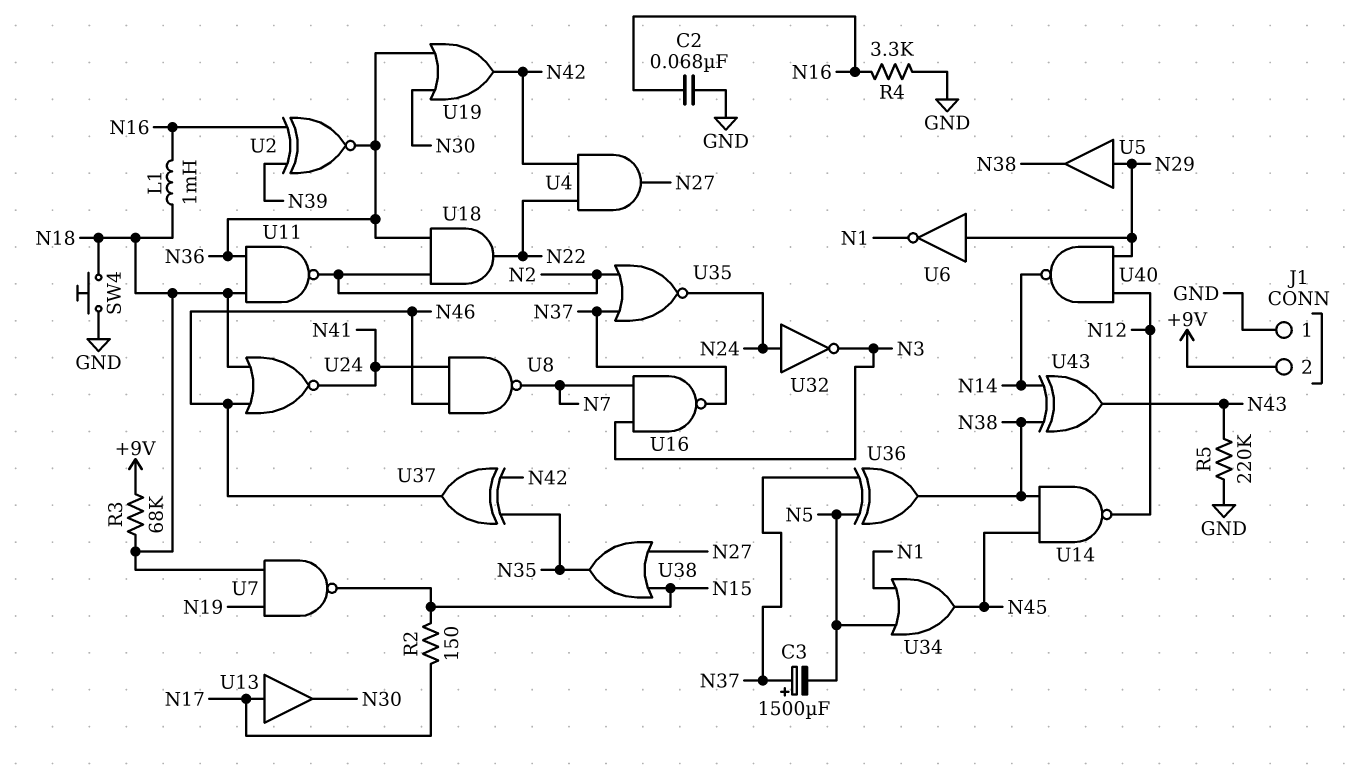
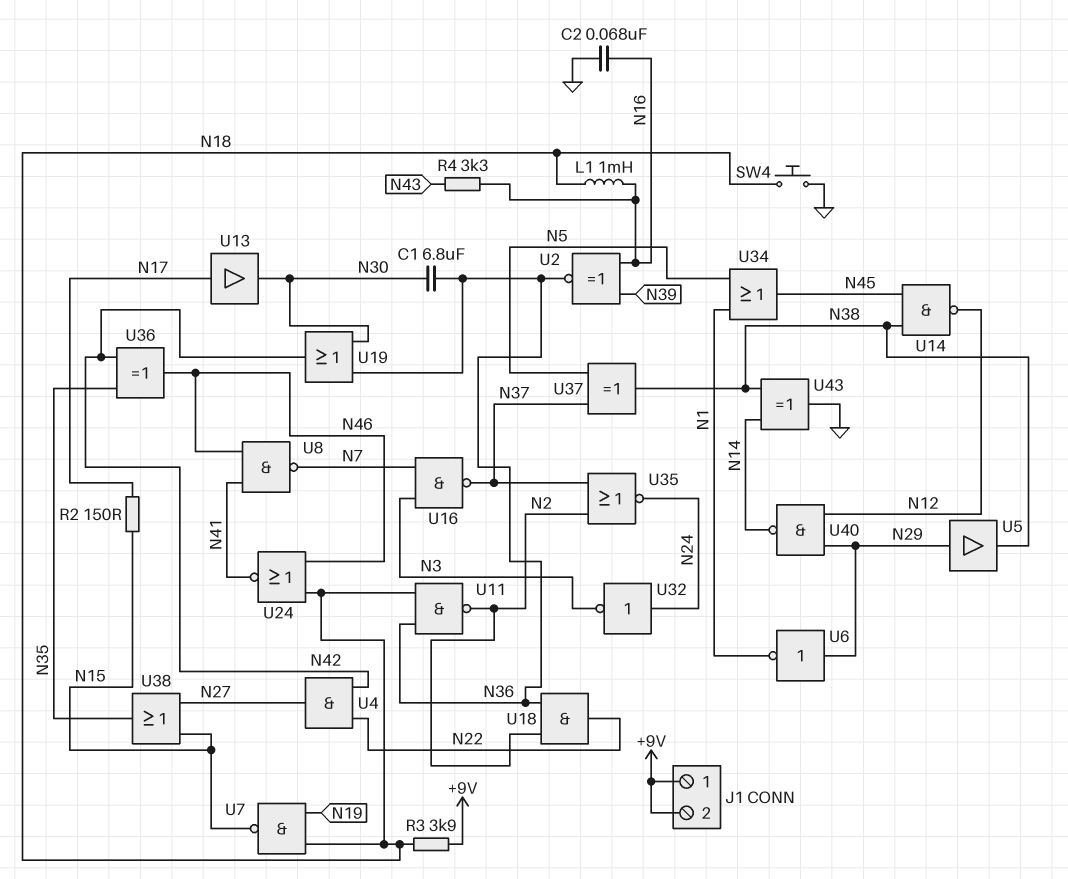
C1: none -> 6.8uF (N30, N36)
C3: 1500uF (plus N37, minus N5) -> none
J1 pin 1: GND -> +9V
R3: 68k (+9V, N18) -> 3.9k (+9V, N18)
R4: 3.3k (GND, N16) -> 3.3k (N16, N43)
R5: 220k (GND, N43) -> none
U36: XOR (in N5, in N37, out N38) -> XOR (in N35, in N42, out N46)
U37: XOR (in N35, in N42, out N46) -> XOR (in N5, in N37, out N38)
U43: XOR (in N14, in N38, out N43) -> XOR (in N14, in N38, out GND)

